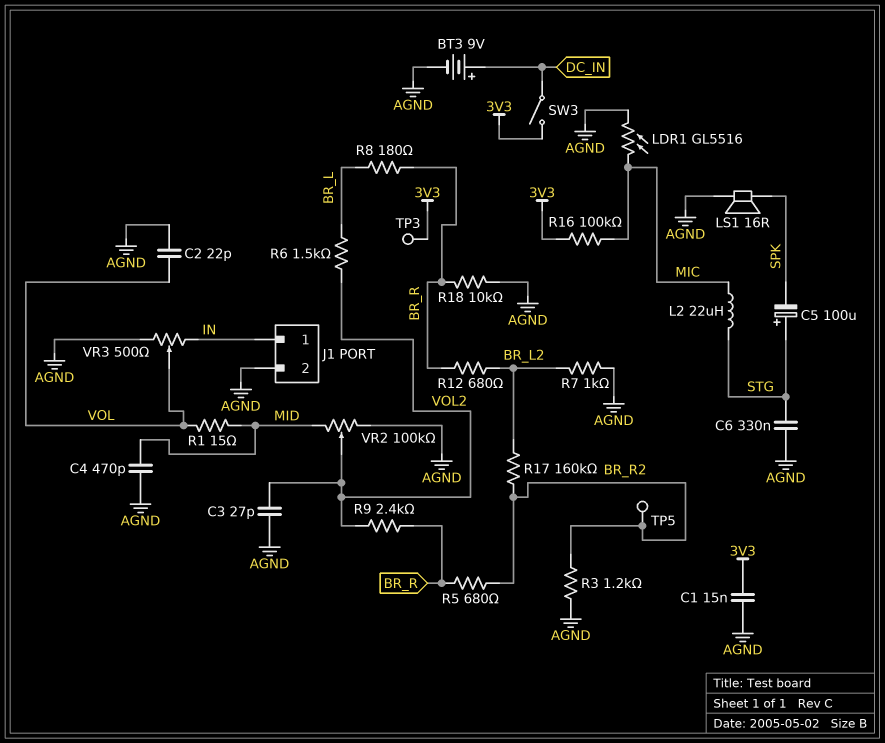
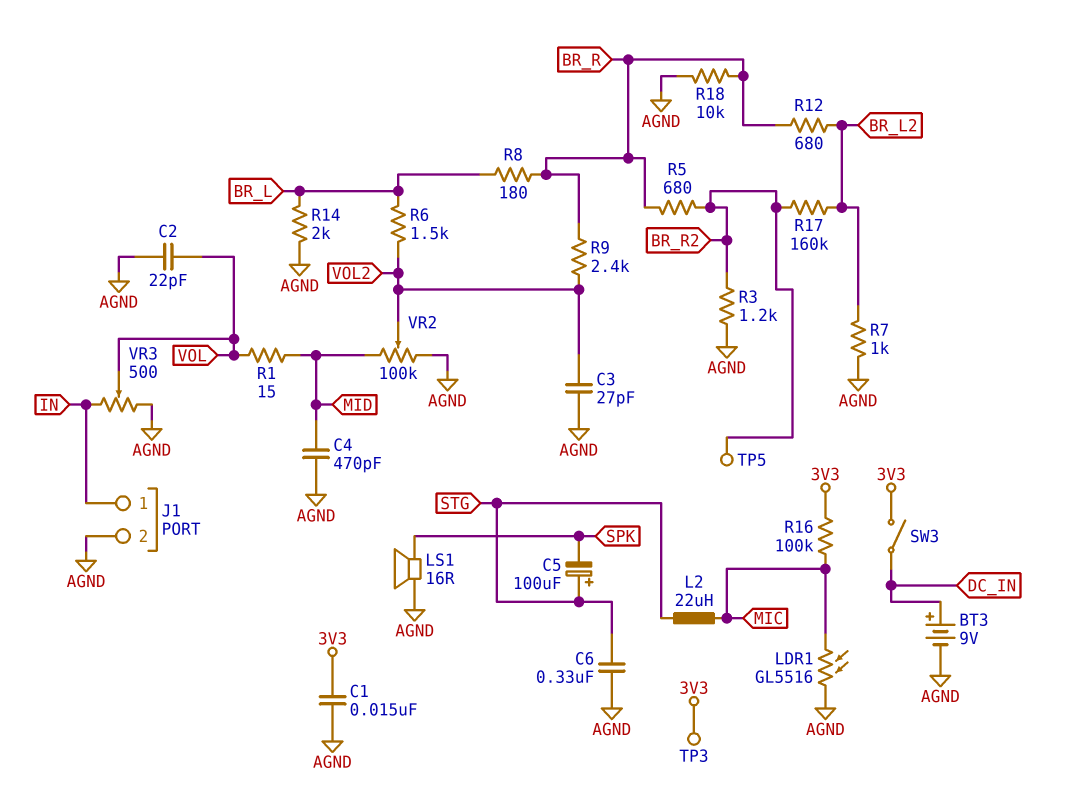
R14: none -> 2k (AGND, BR_L)

